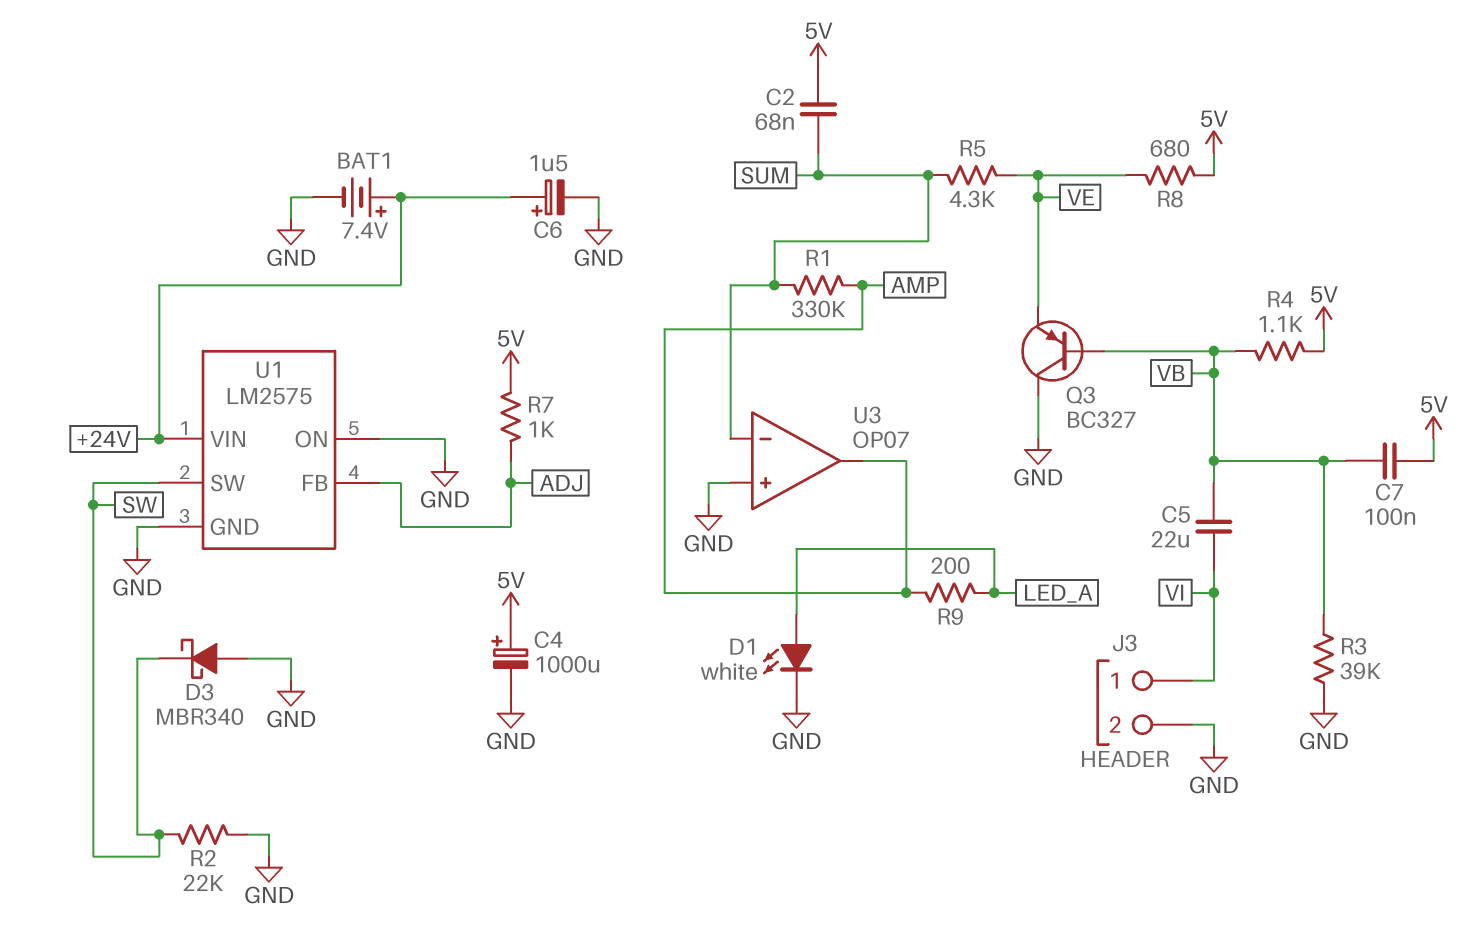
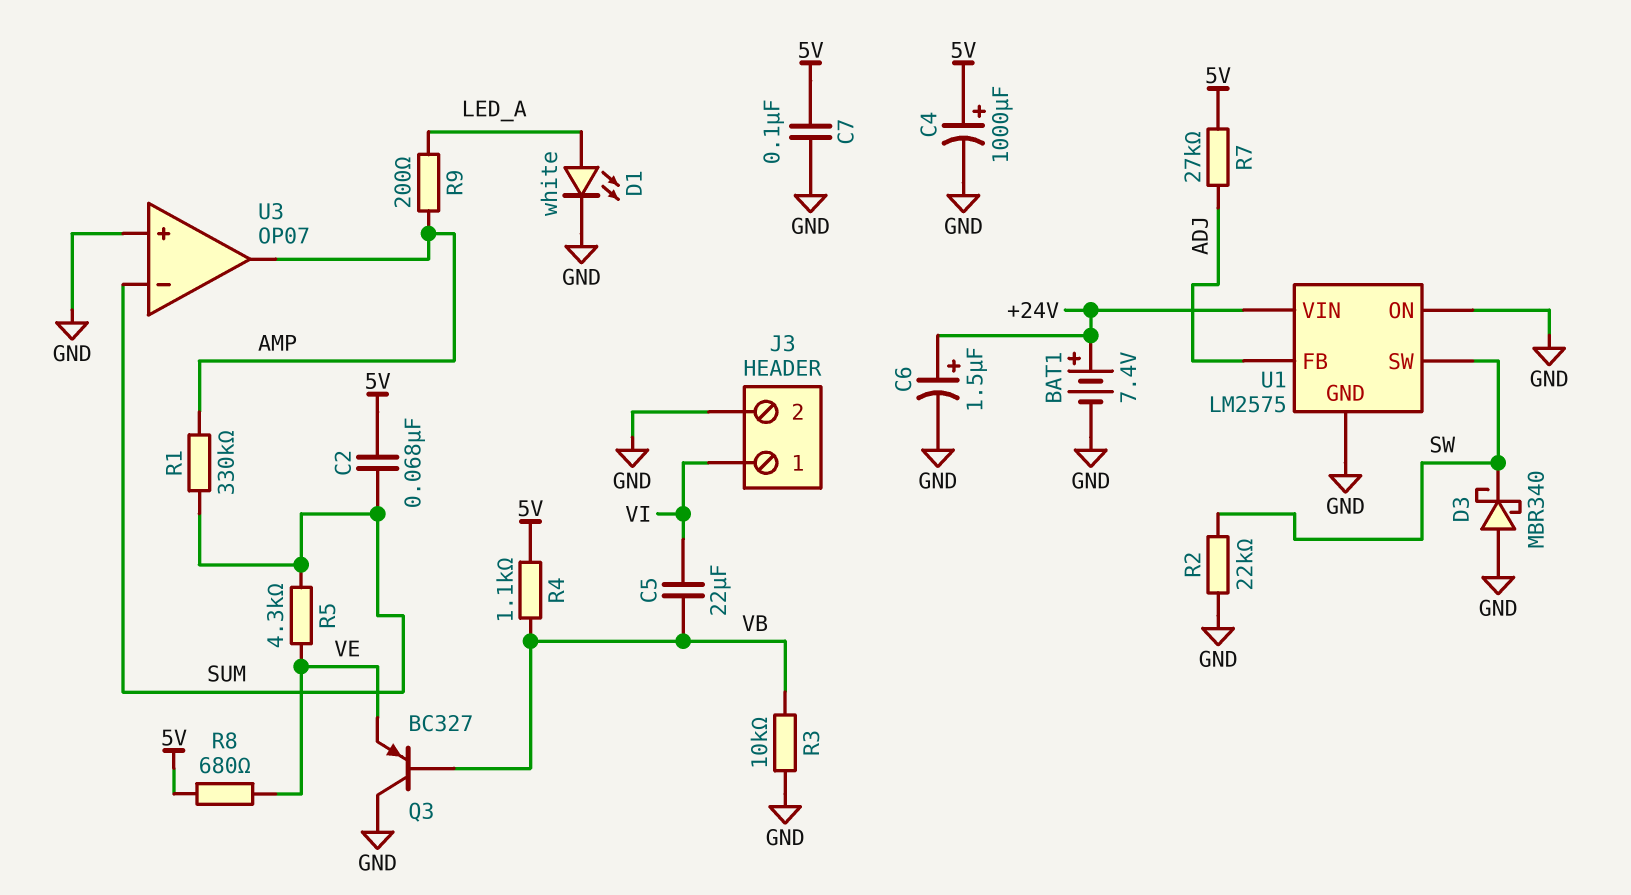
C7: 100nF (5V, VB) -> 100nF (5V, GND)
R3: 39k (GND, VB) -> 10k (GND, VB)
R7: 1k (5V, ADJ) -> 27k (5V, ADJ)

